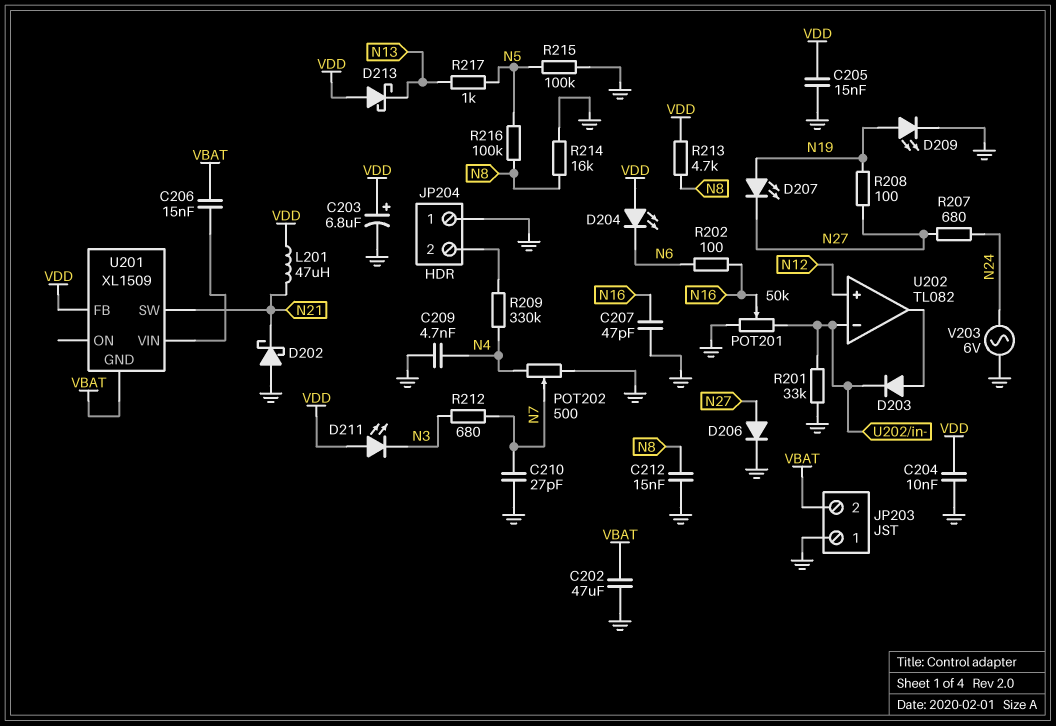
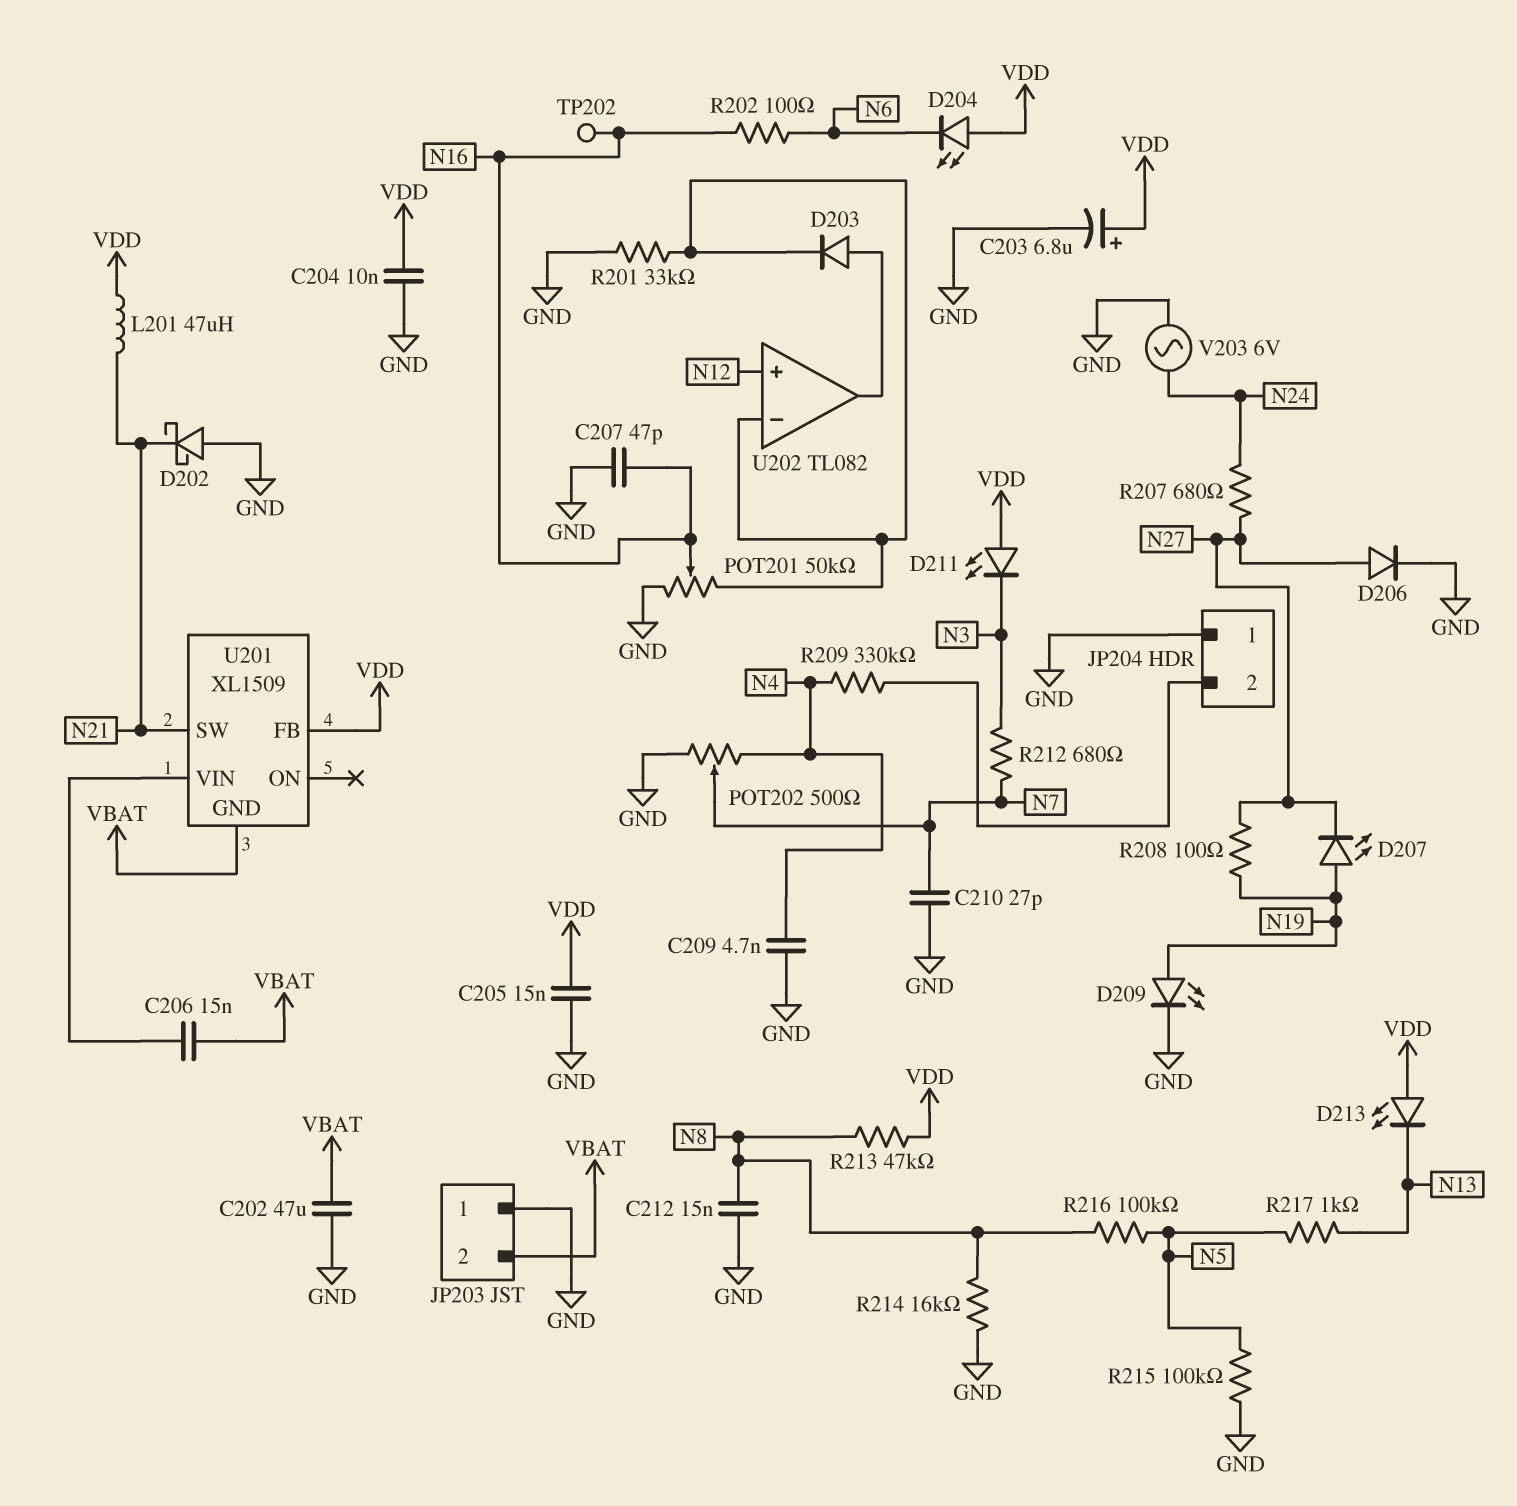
D213: schottky (A VDD, K N13) -> LED (A VDD, K N13)
R213: 4.7k (N8, VDD) -> 47k (N8, VDD)
TP202: none -> test point (N16)

